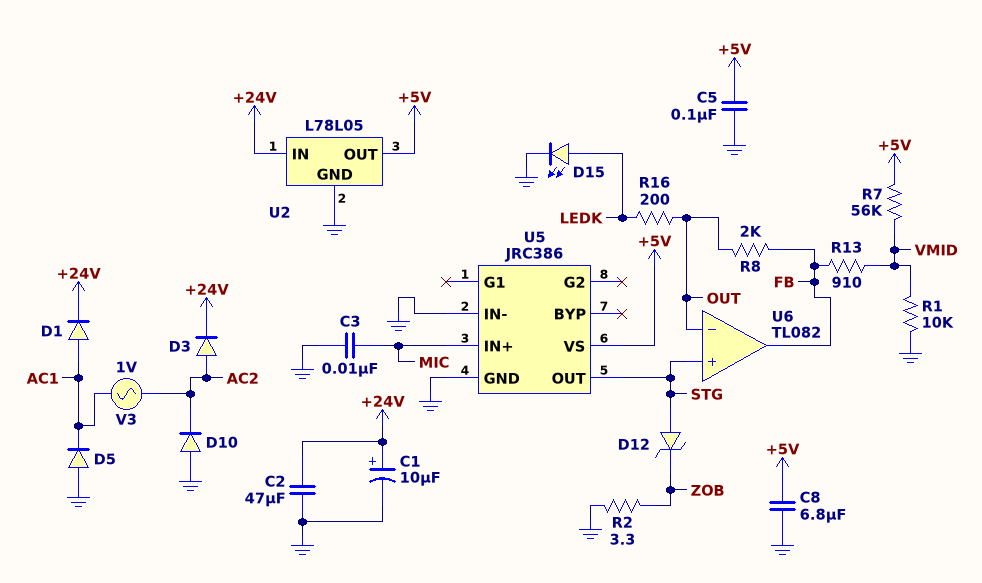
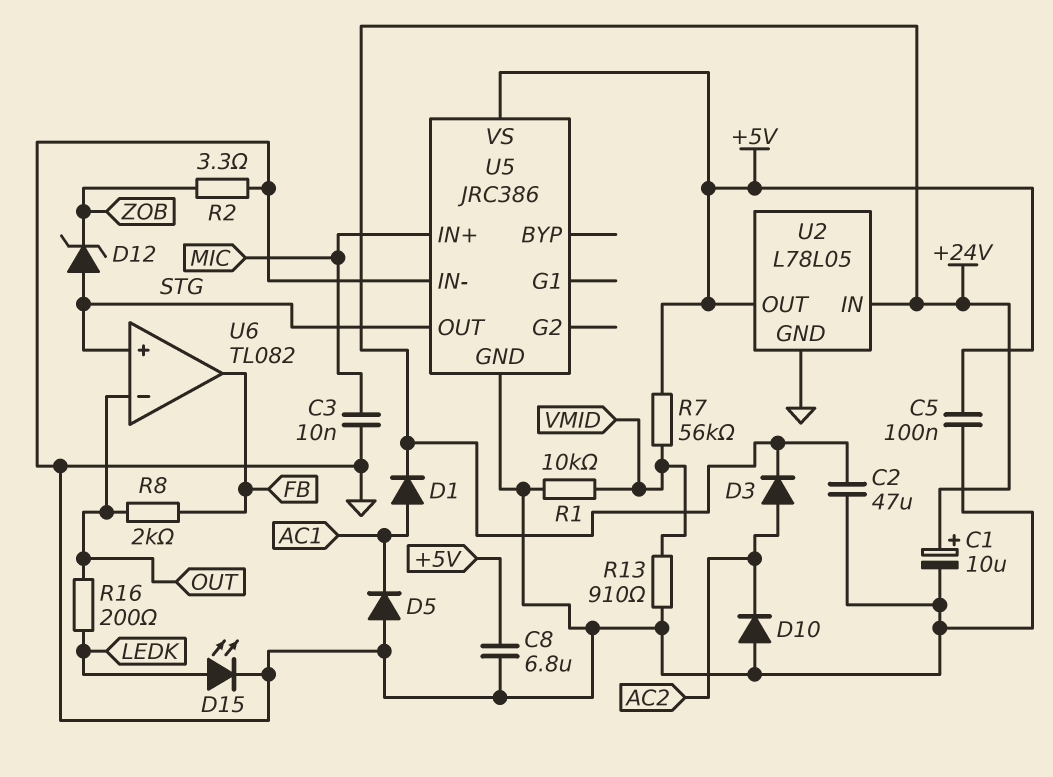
R13: 910 (FB, VMID) -> 910 (GND, VMID)
V3: AC 1V (AC1, AC2) -> none

